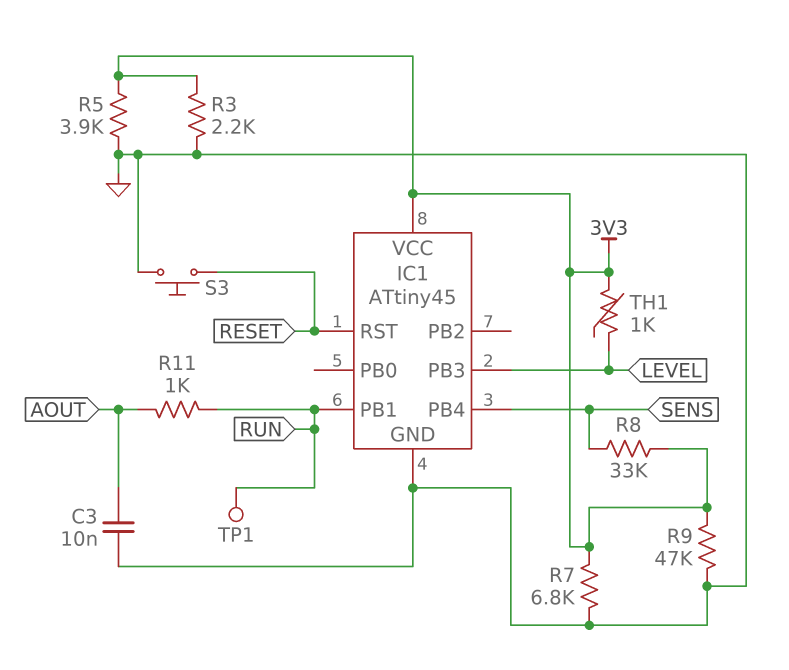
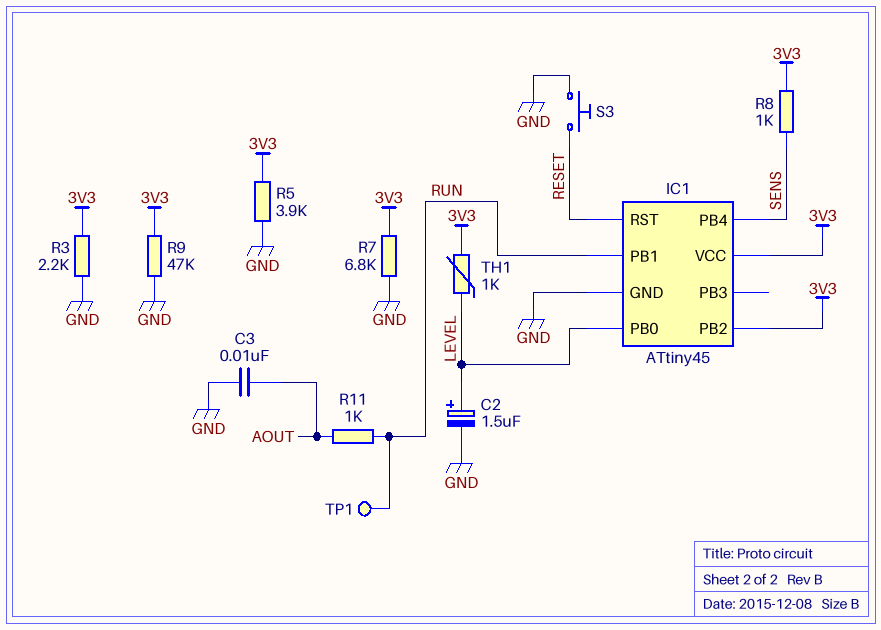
C2: none -> 1.5uF (plus LEVEL, minus GND)
IC1 pin PB0: none -> LEVEL
IC1 pin PB2: none -> 3V3
IC1 pin PB3: LEVEL -> none
R8: 33k (3V3, SENS) -> 1k (3V3, SENS)

